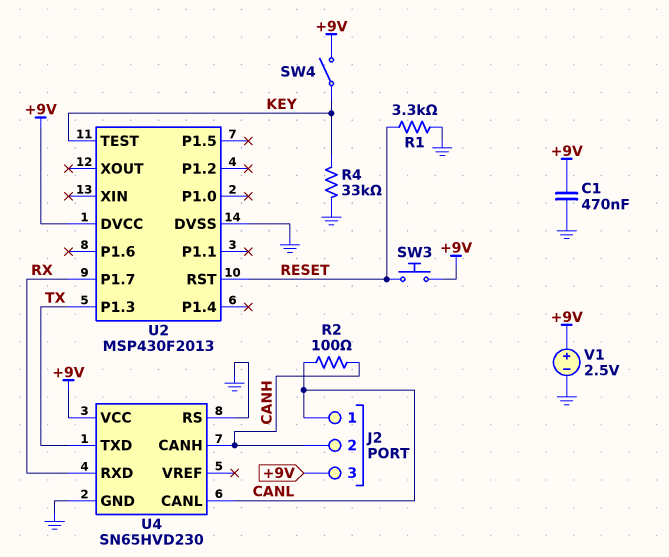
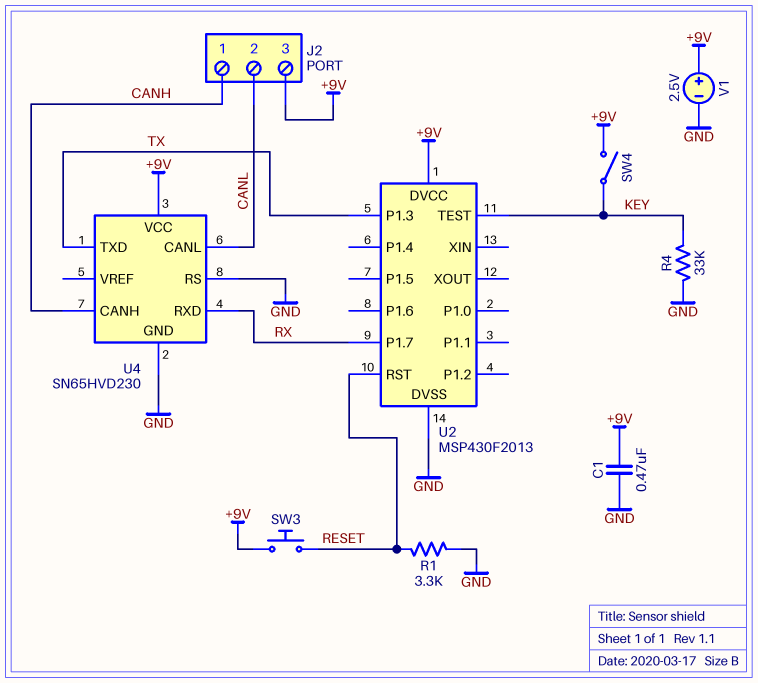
J2 pin 1: CANL -> CANH
J2 pin 2: CANH -> CANL
R2: 100 (CANH, CANL) -> none

